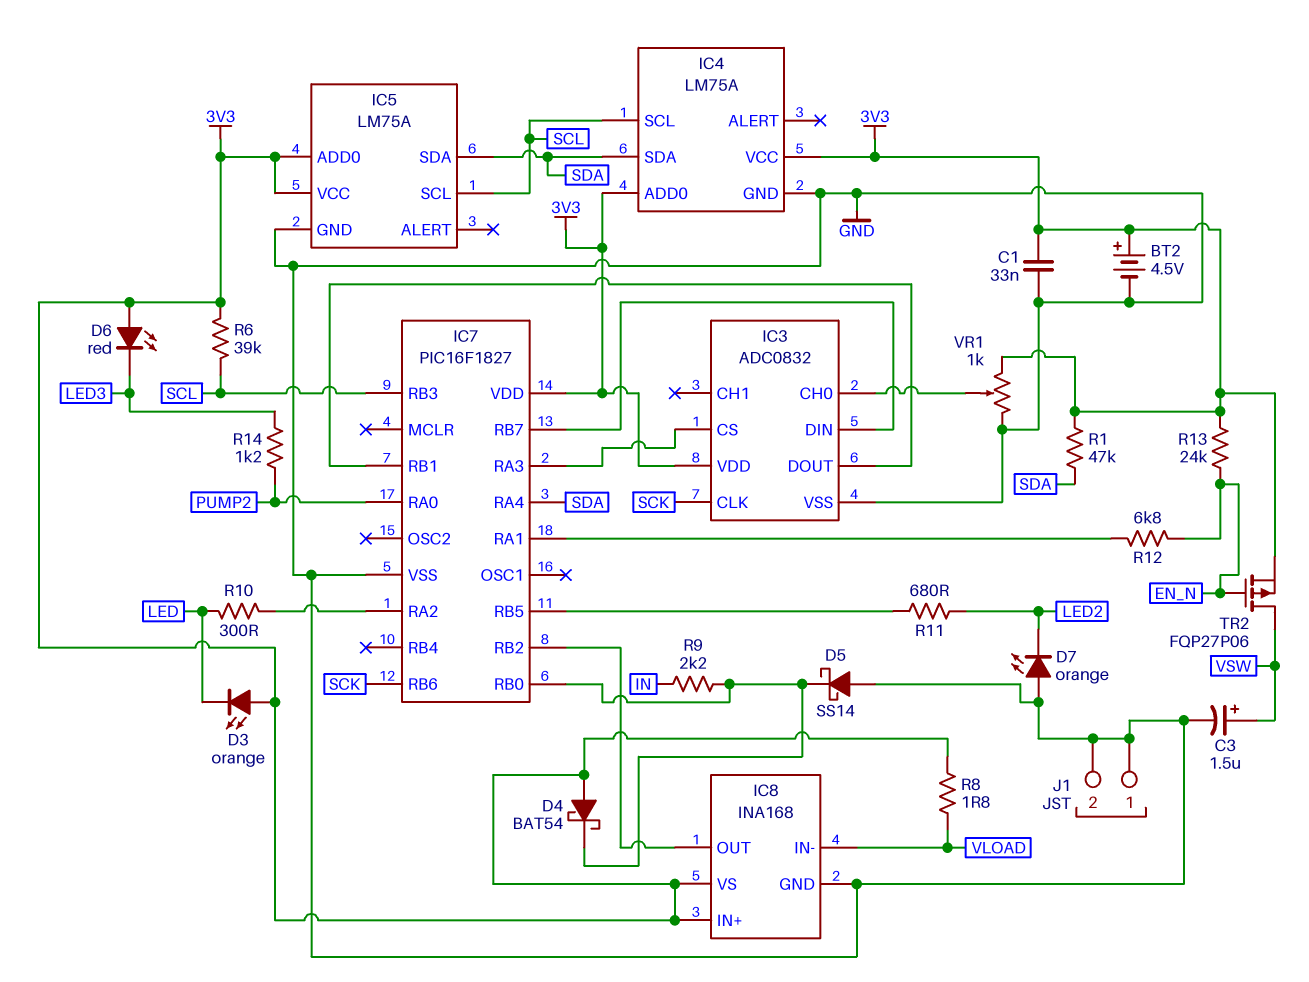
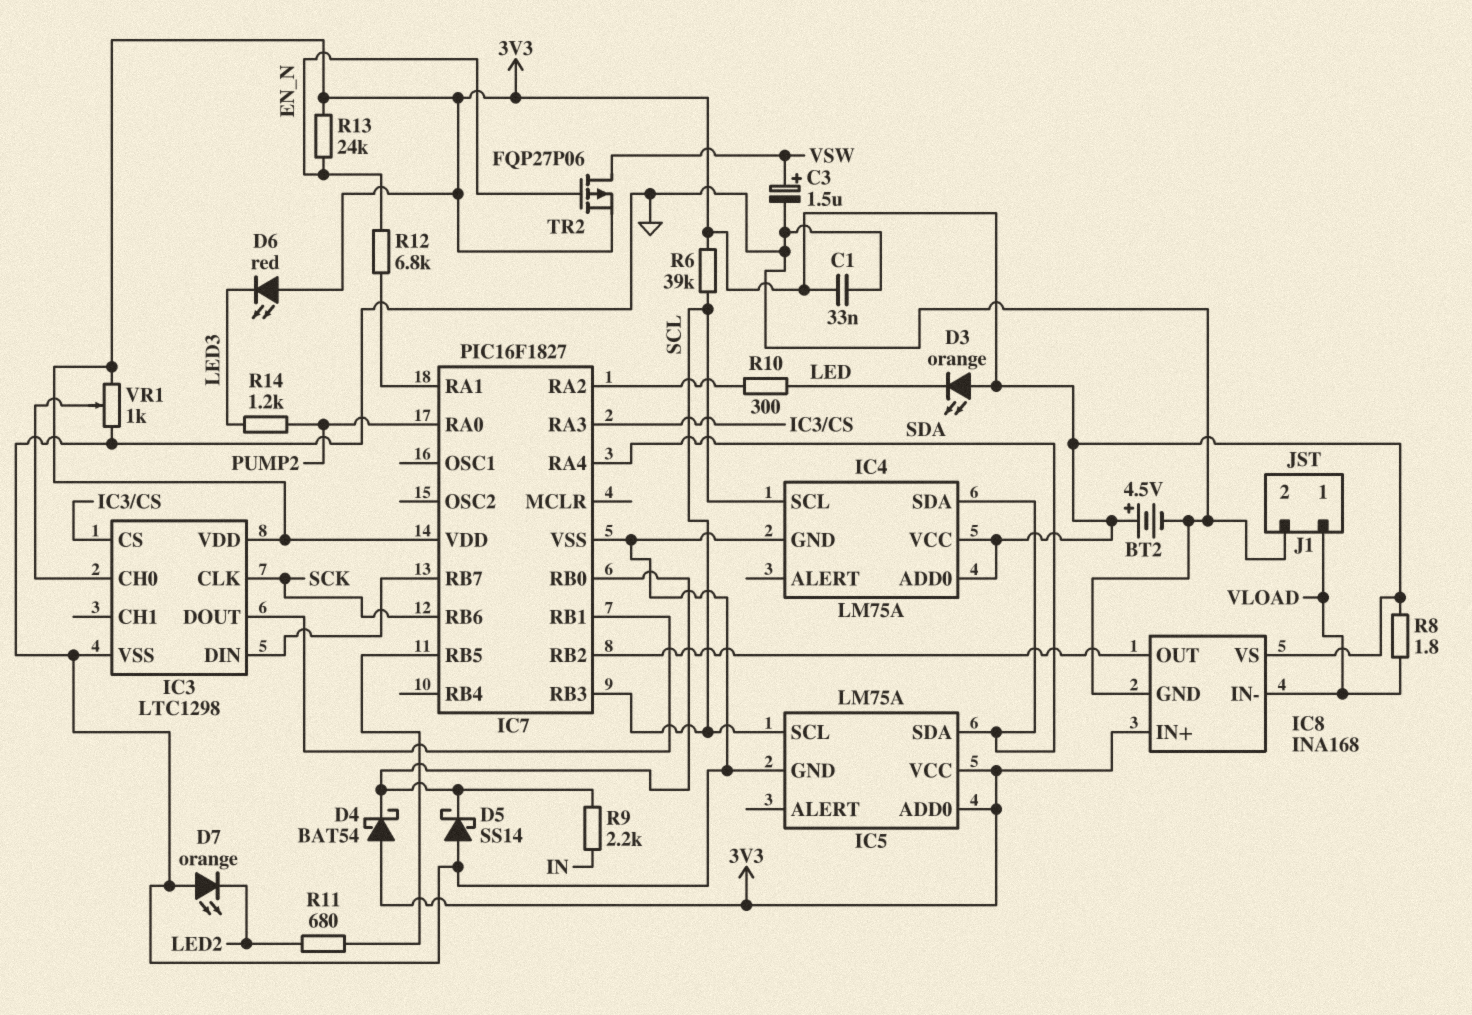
IC3: ADC0832 -> LTC1298
J1 pin 1: GND -> VLOAD
R1: 47k (3V3, SDA) -> none

